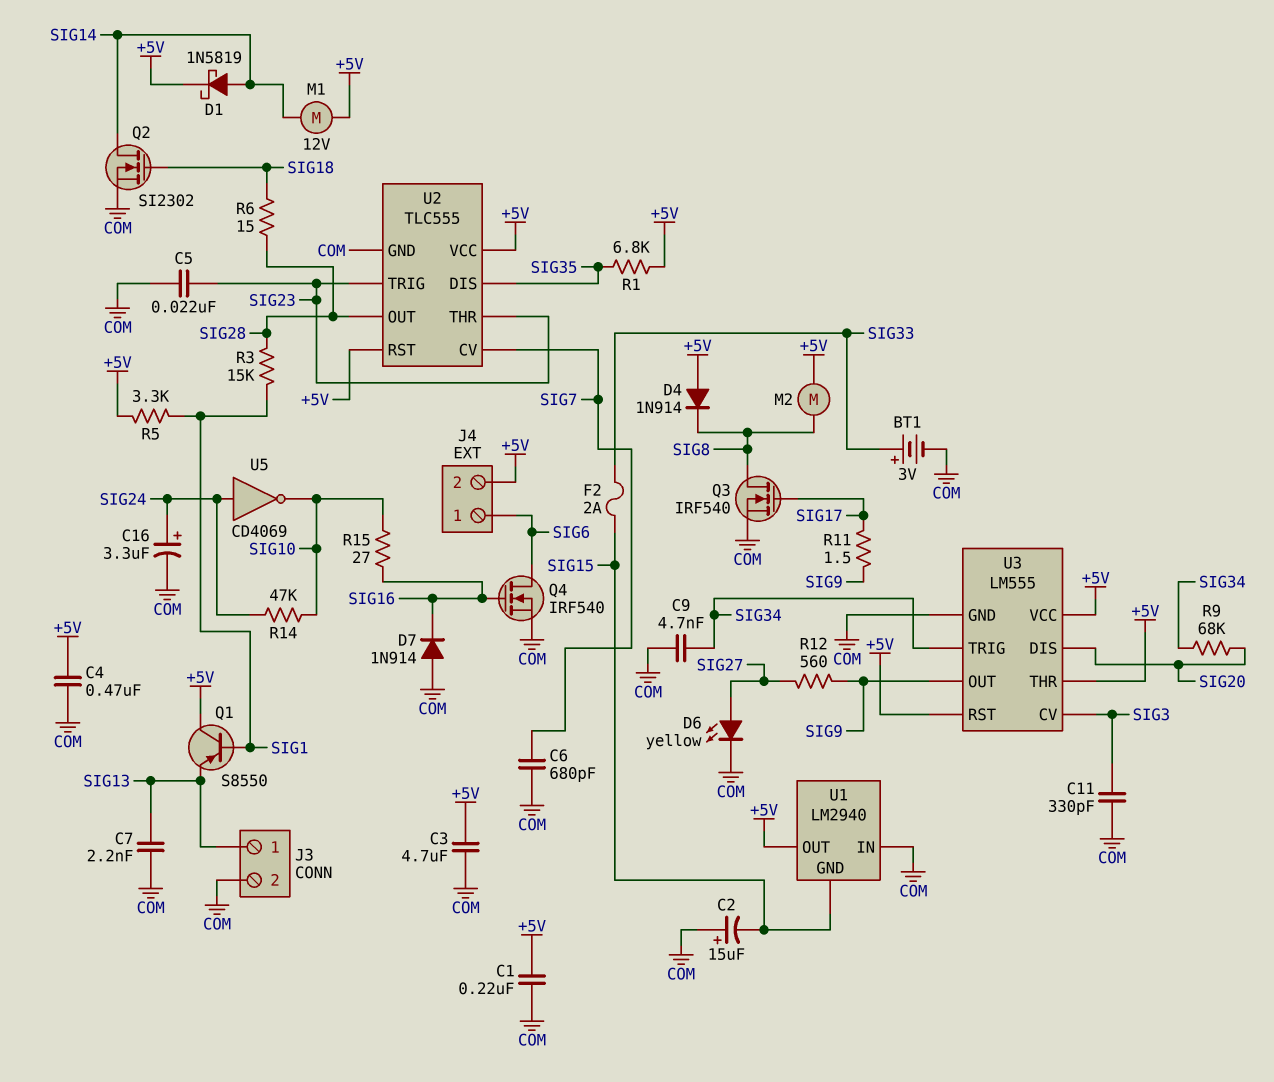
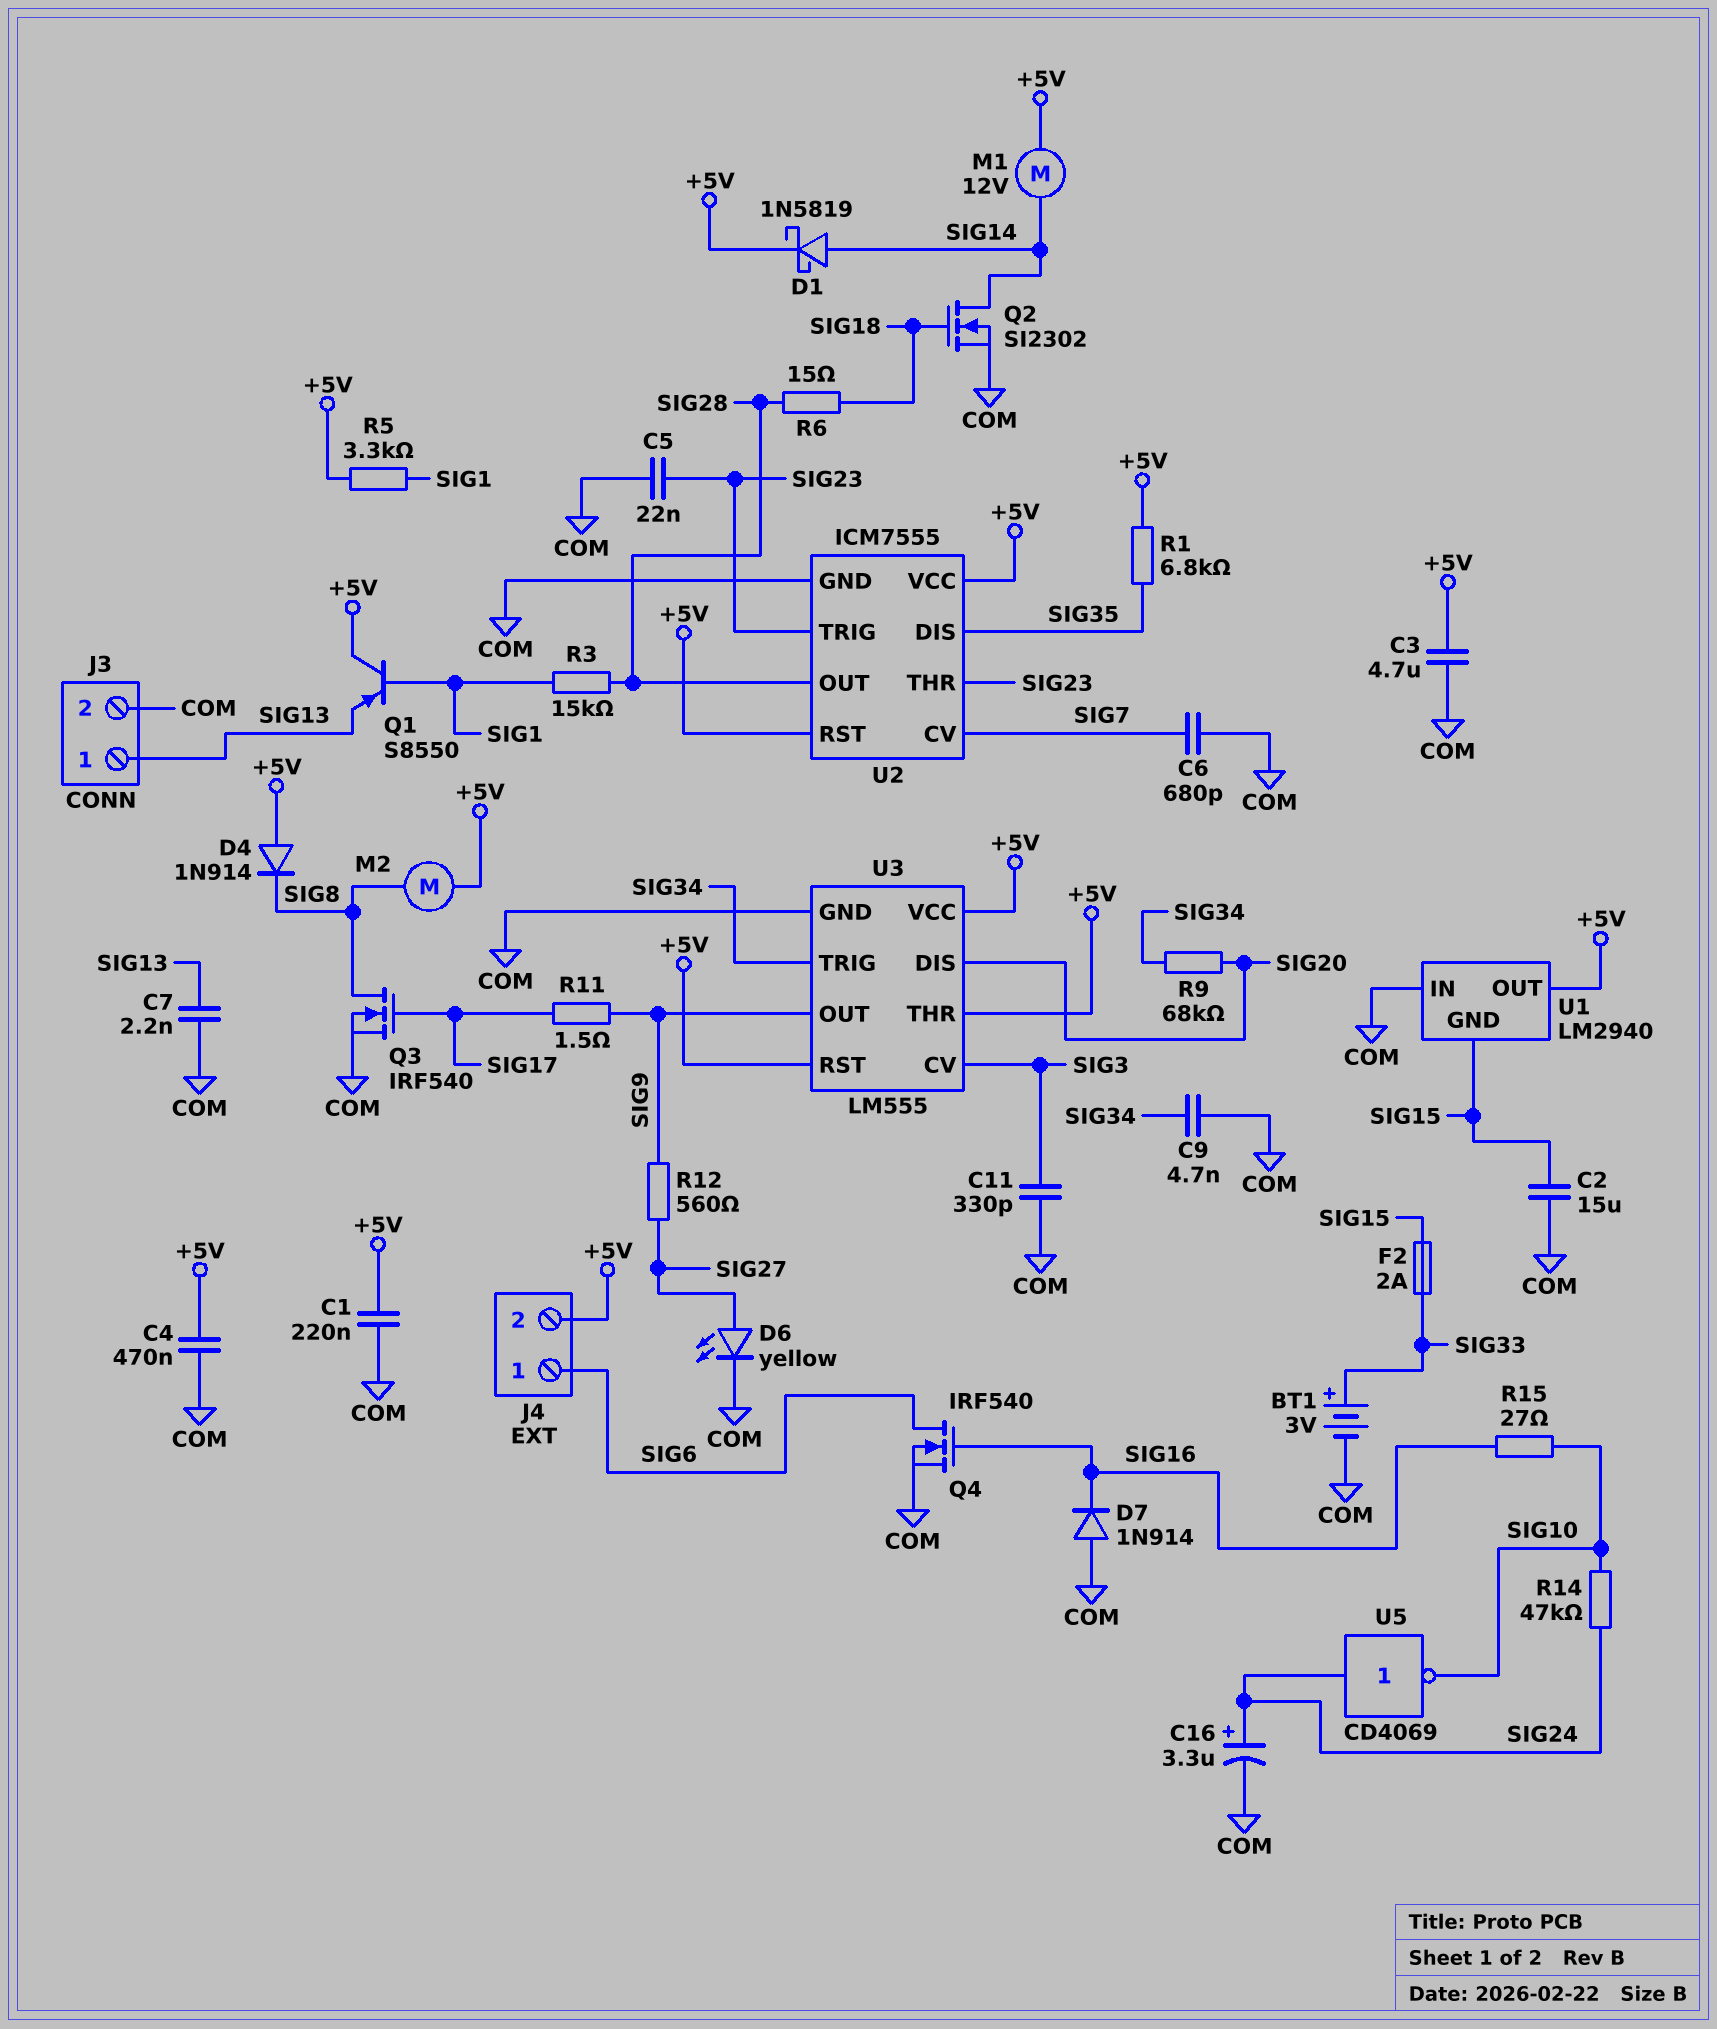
C2: 15uF (plus COM, minus SIG15) -> 15uF (COM, SIG15)
U2: TLC555 -> ICM7555

